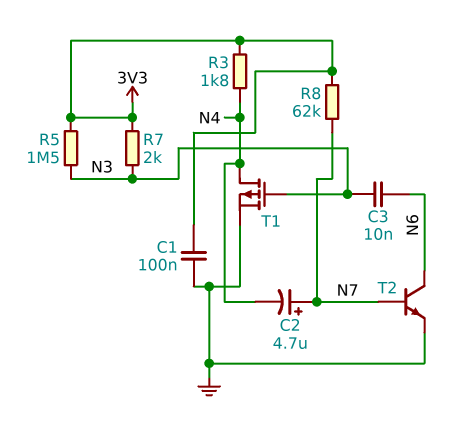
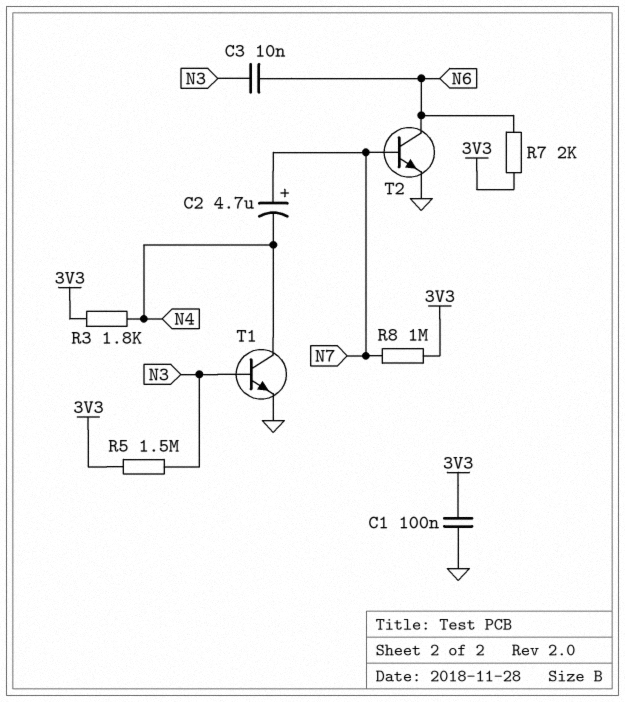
R7: 2k (3V3, N3) -> 2k (3V3, N6)
R8: 62k (3V3, N7) -> 1M (3V3, N7)
T1: PMOS (G N3, D N4, S GND) -> NPN (B N3, C N4, E GND)

